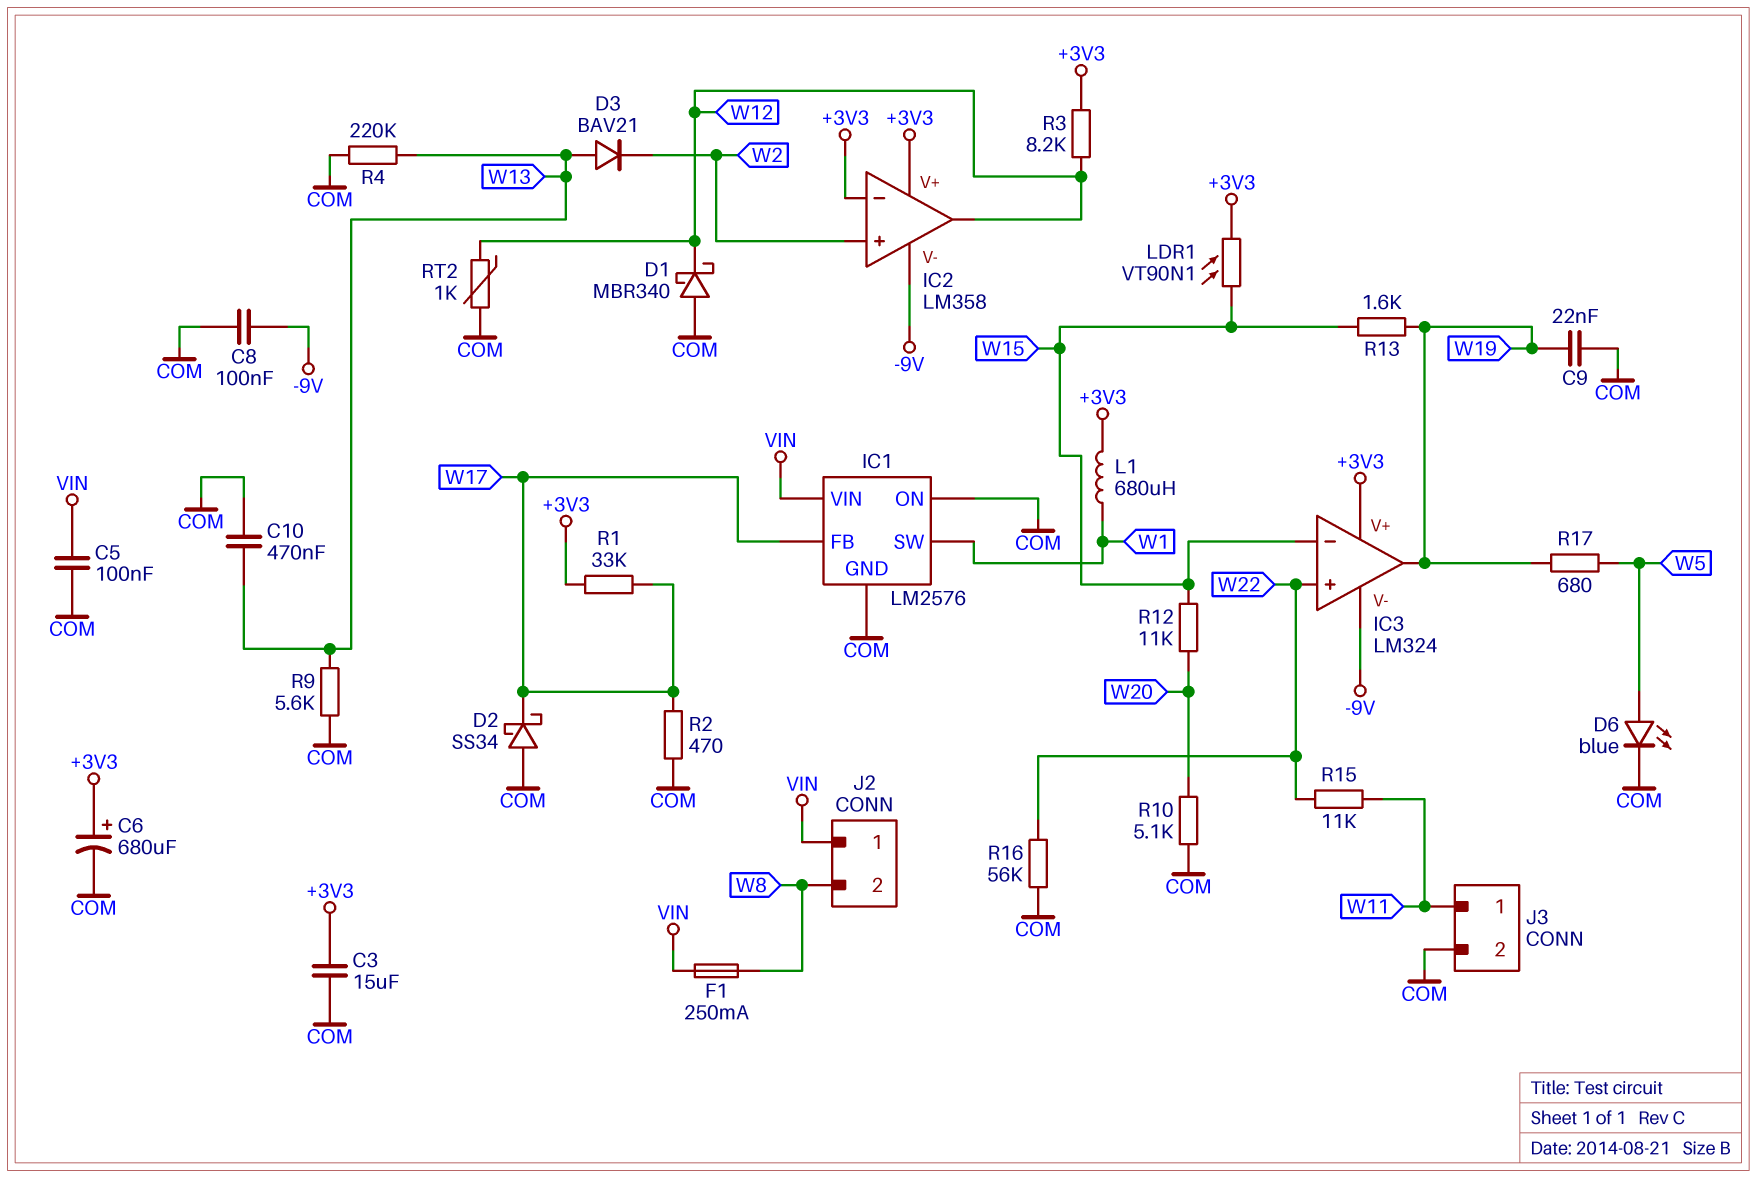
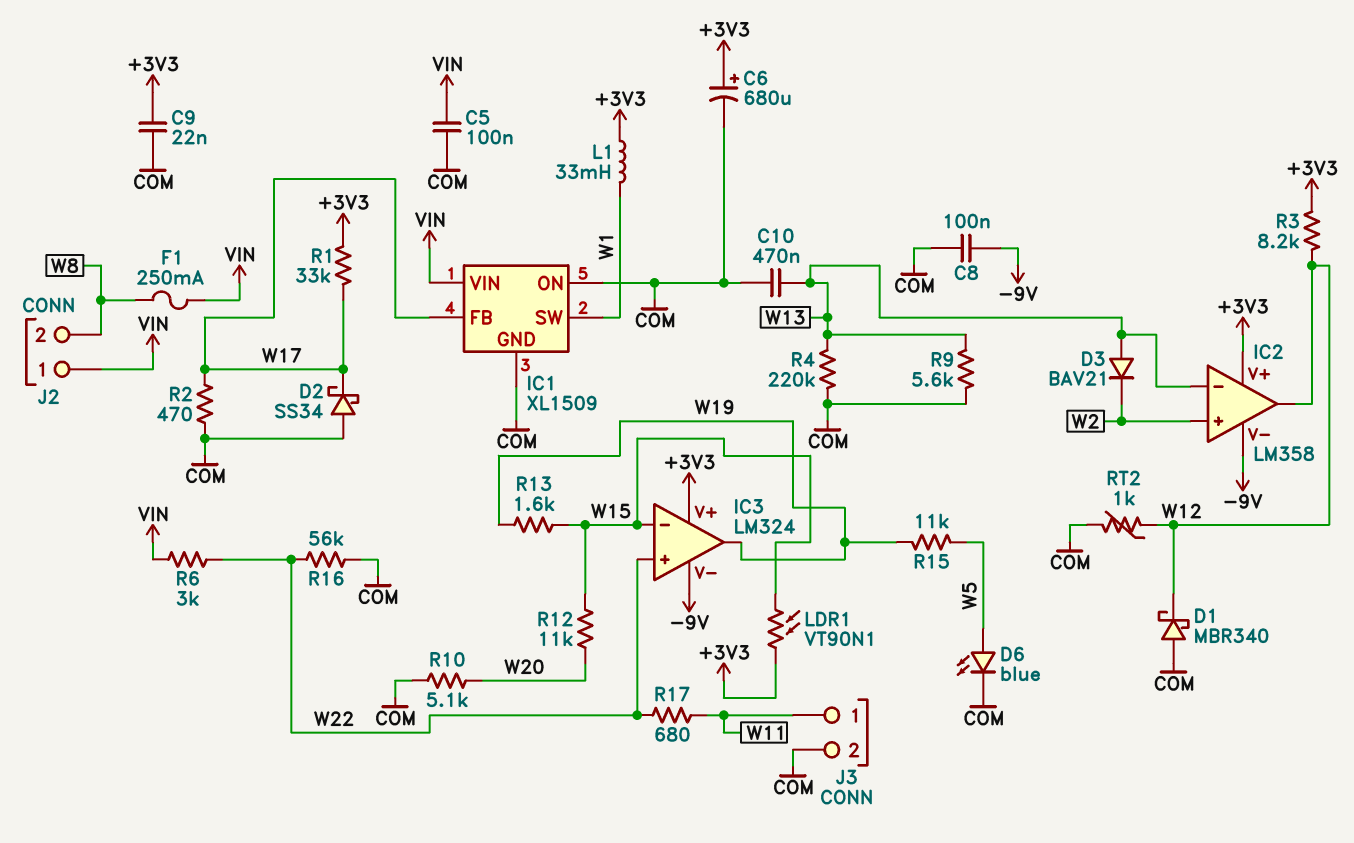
C3: 15uF (+3V3, COM) -> none
C9: 22nF (COM, W19) -> 22nF (+3V3, COM)
IC1: LM2576 -> XL1509
IC2 pin in-: +3V3 -> W13
L1: 680uH (+3V3, W1) -> 33mH (+3V3, W1)
R6: none -> 3k (VIN, W22)
R15: 11k (W11, W22) -> 11k (W5, W19)
R17: 680 (W5, W19) -> 680 (W11, W22)

